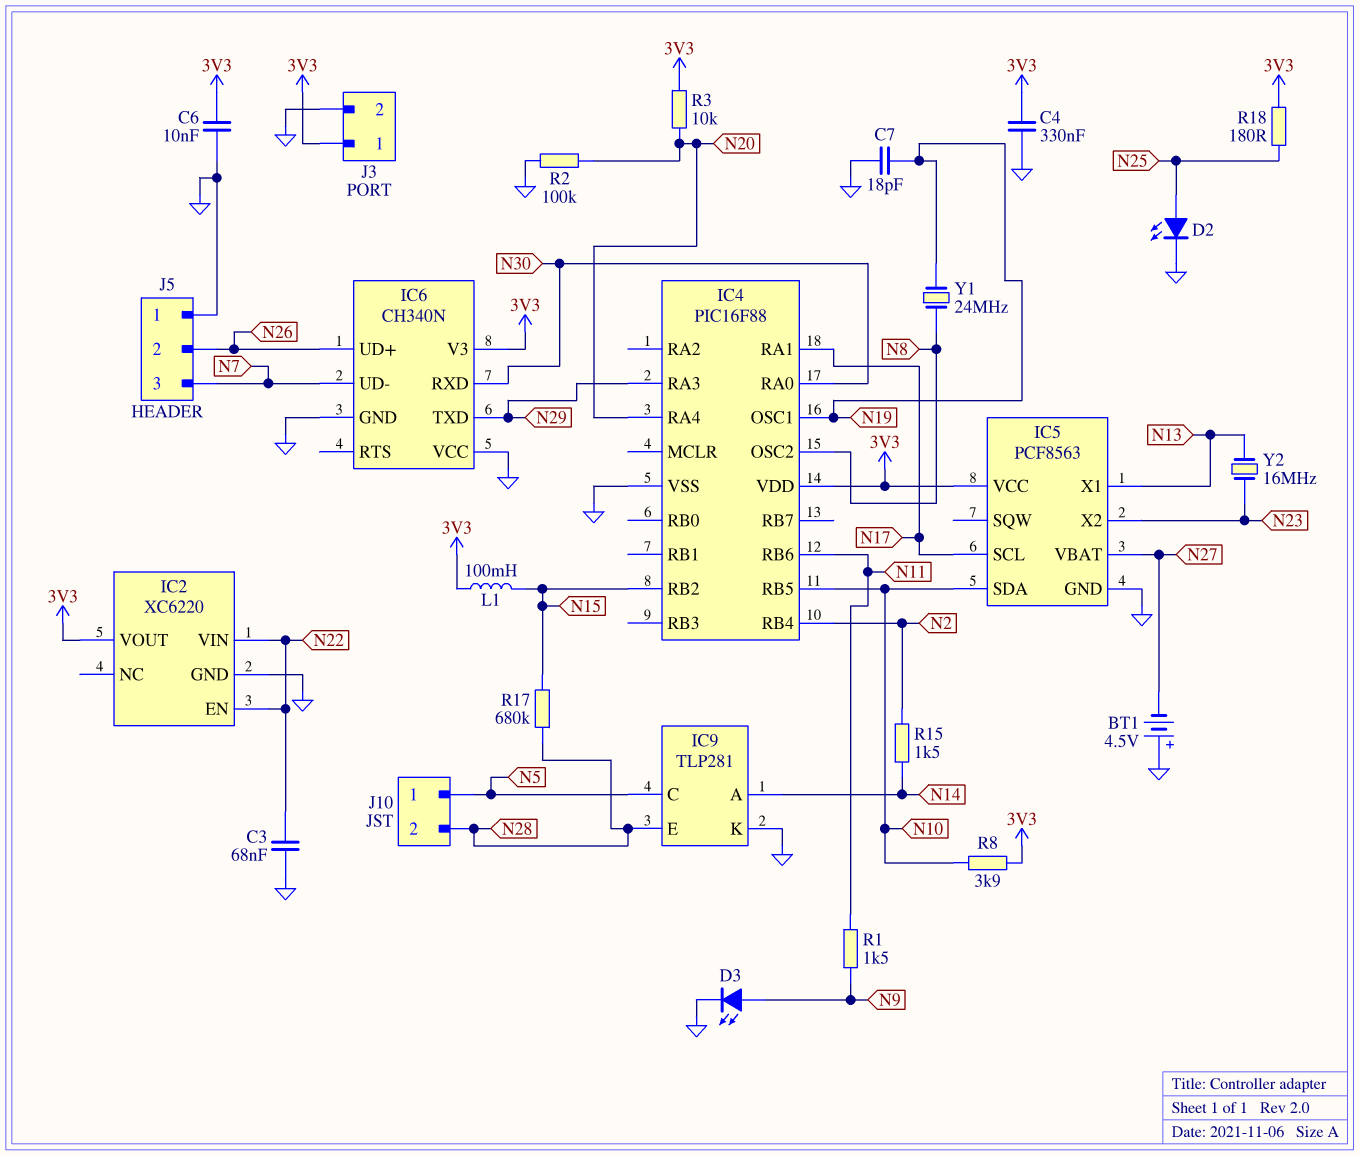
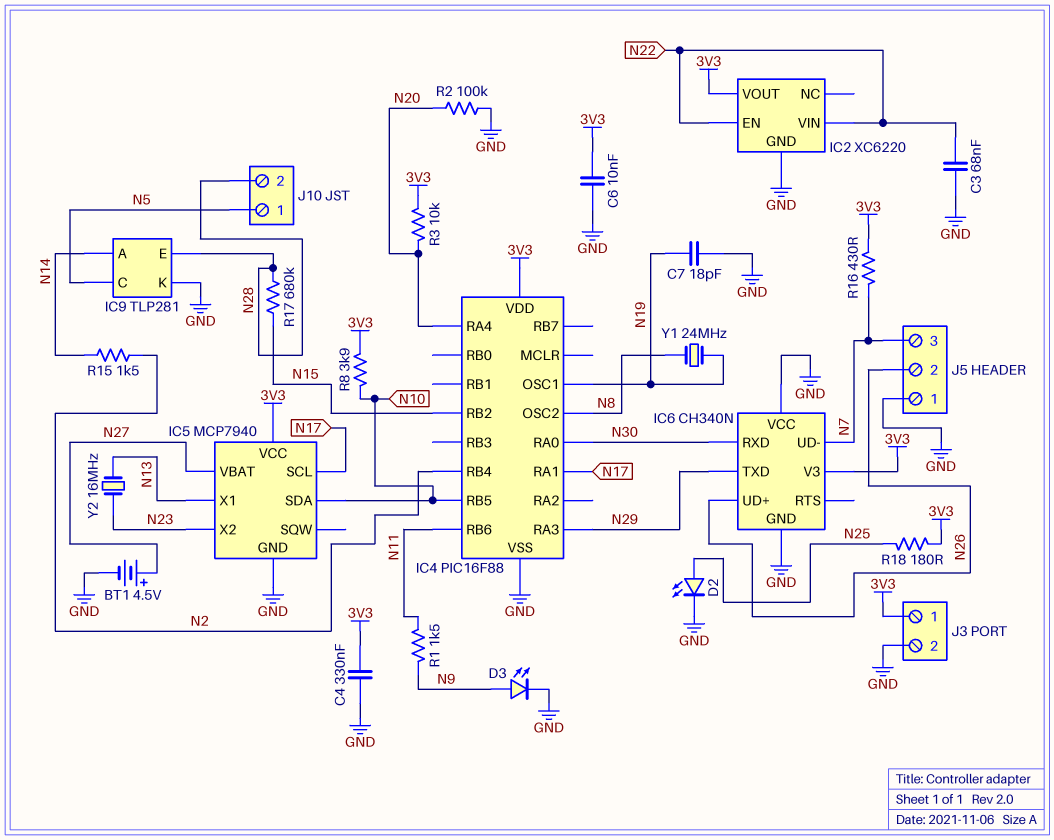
BT1: 4.5V (plus GND, minus N27) -> 4.5V (plus N27, minus GND)
IC5: PCF8563 -> MCP7940
L1: 100mH (3V3, N15) -> none
R16: none -> 430 (3V3, N7)

